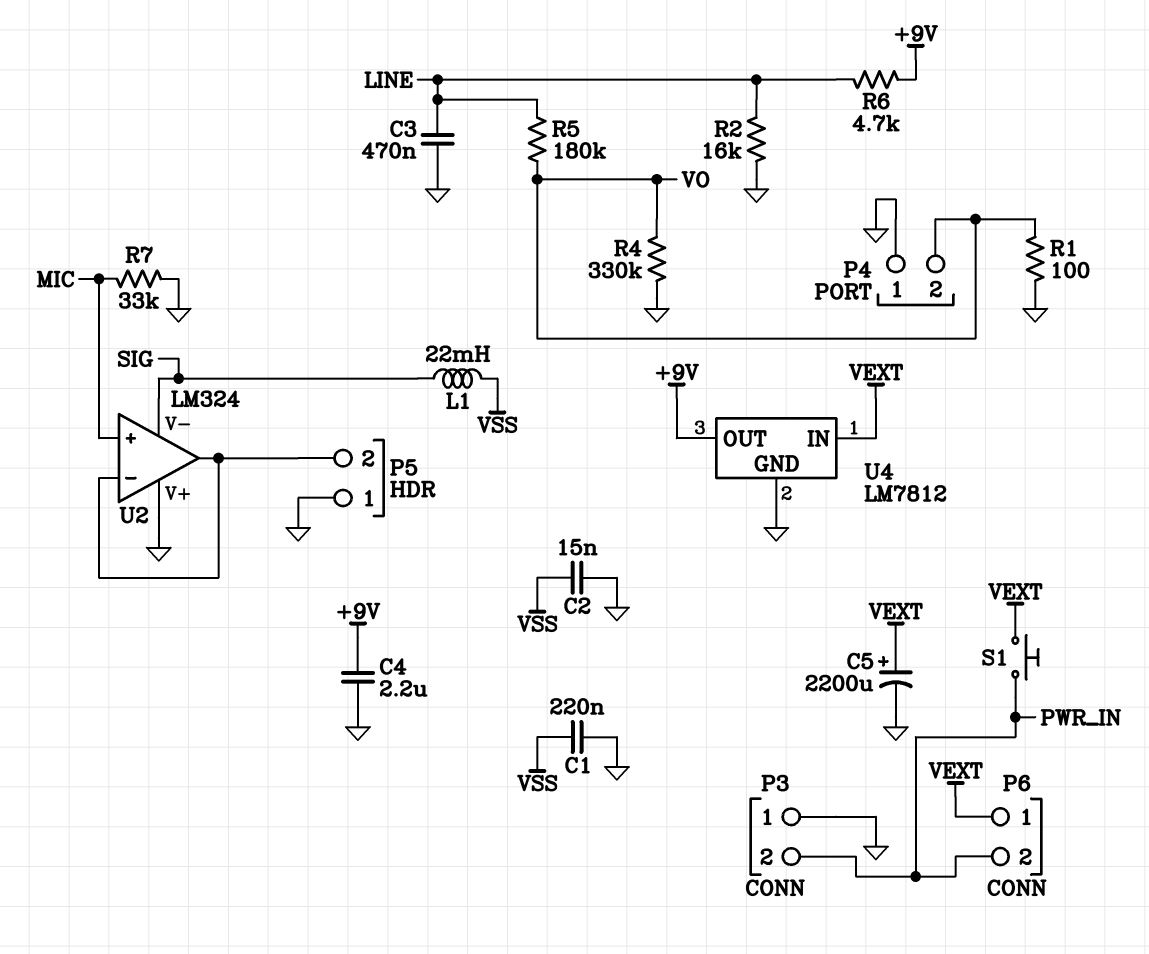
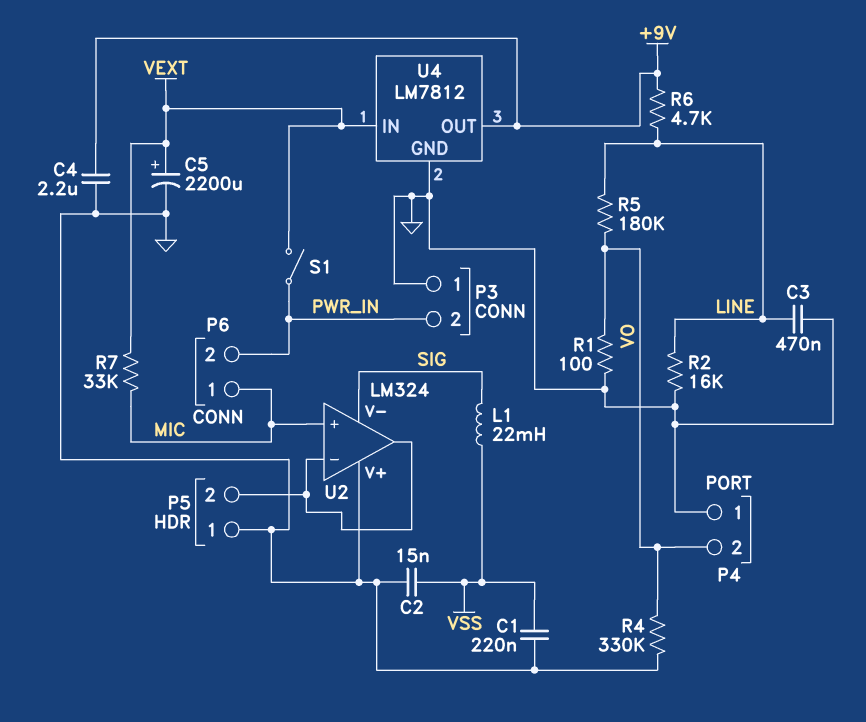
P6 pin 1: VEXT -> MIC
R7: 33k (GND, MIC) -> 33k (MIC, VEXT)
S1: button (PWR_IN, VEXT) -> switch (PWR_IN, VEXT)

